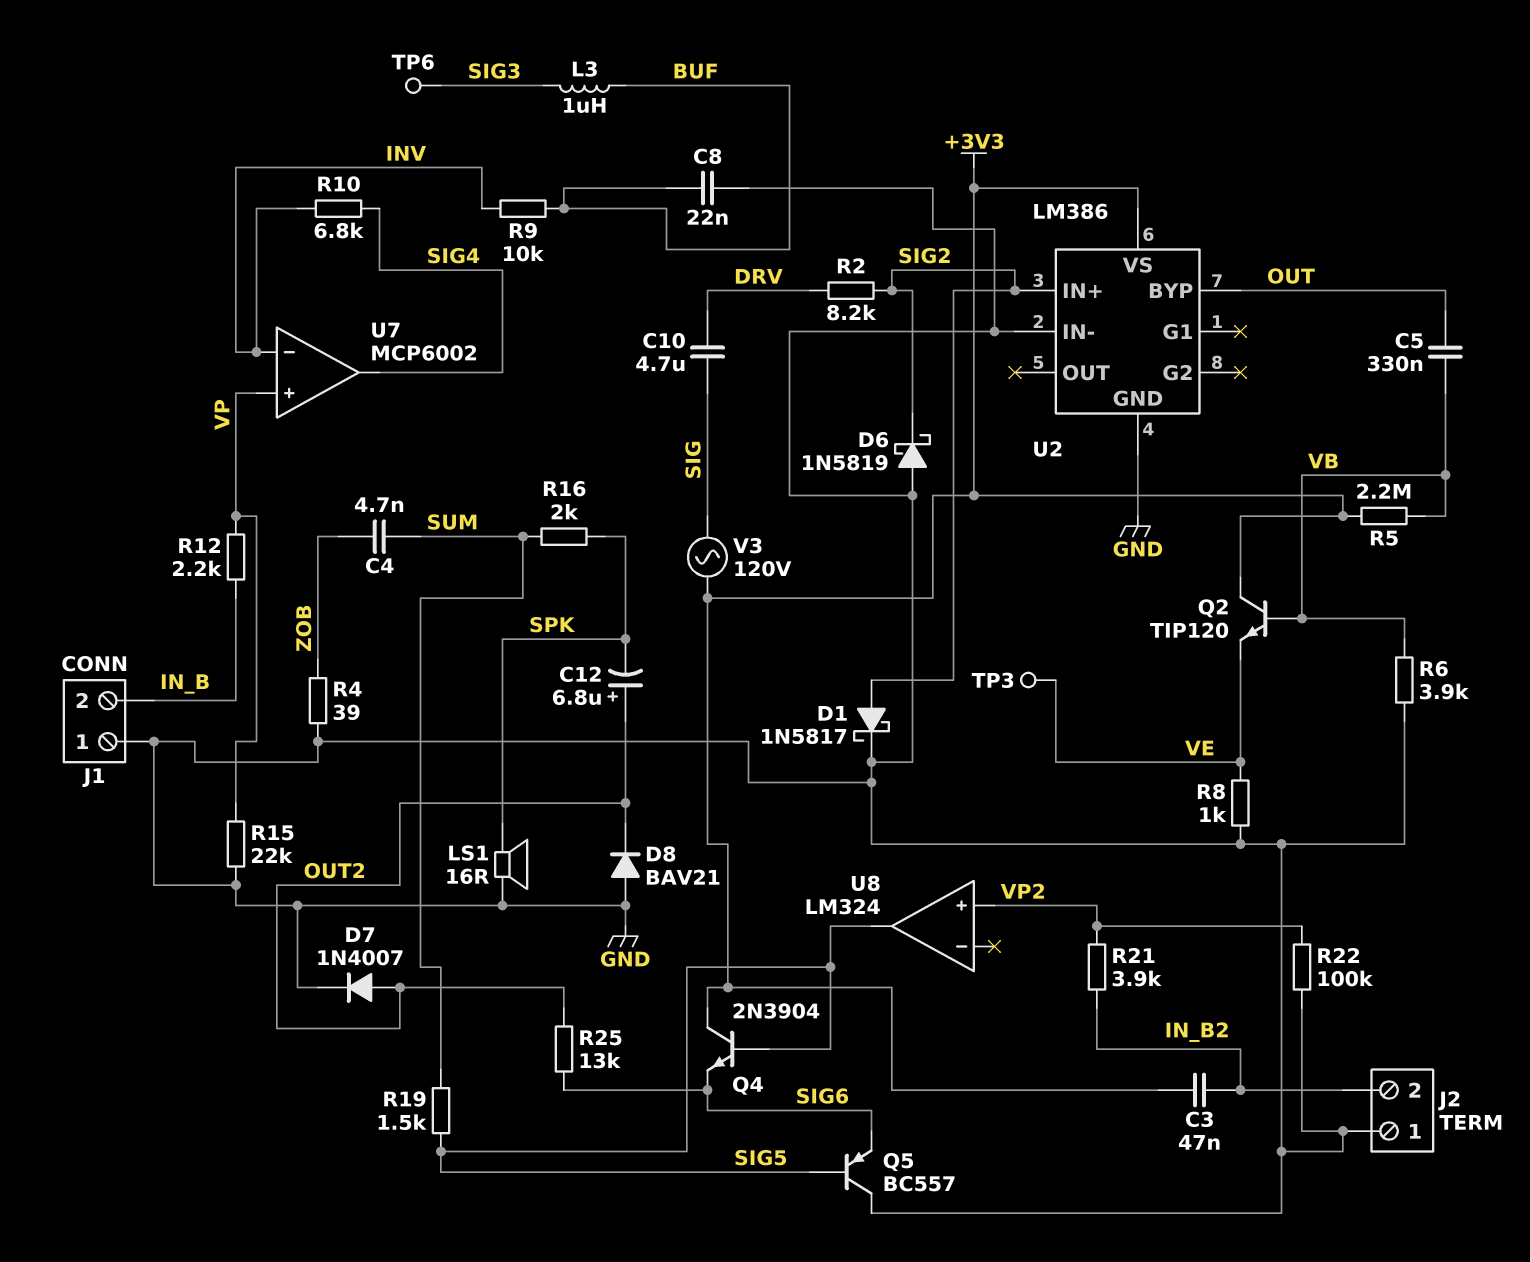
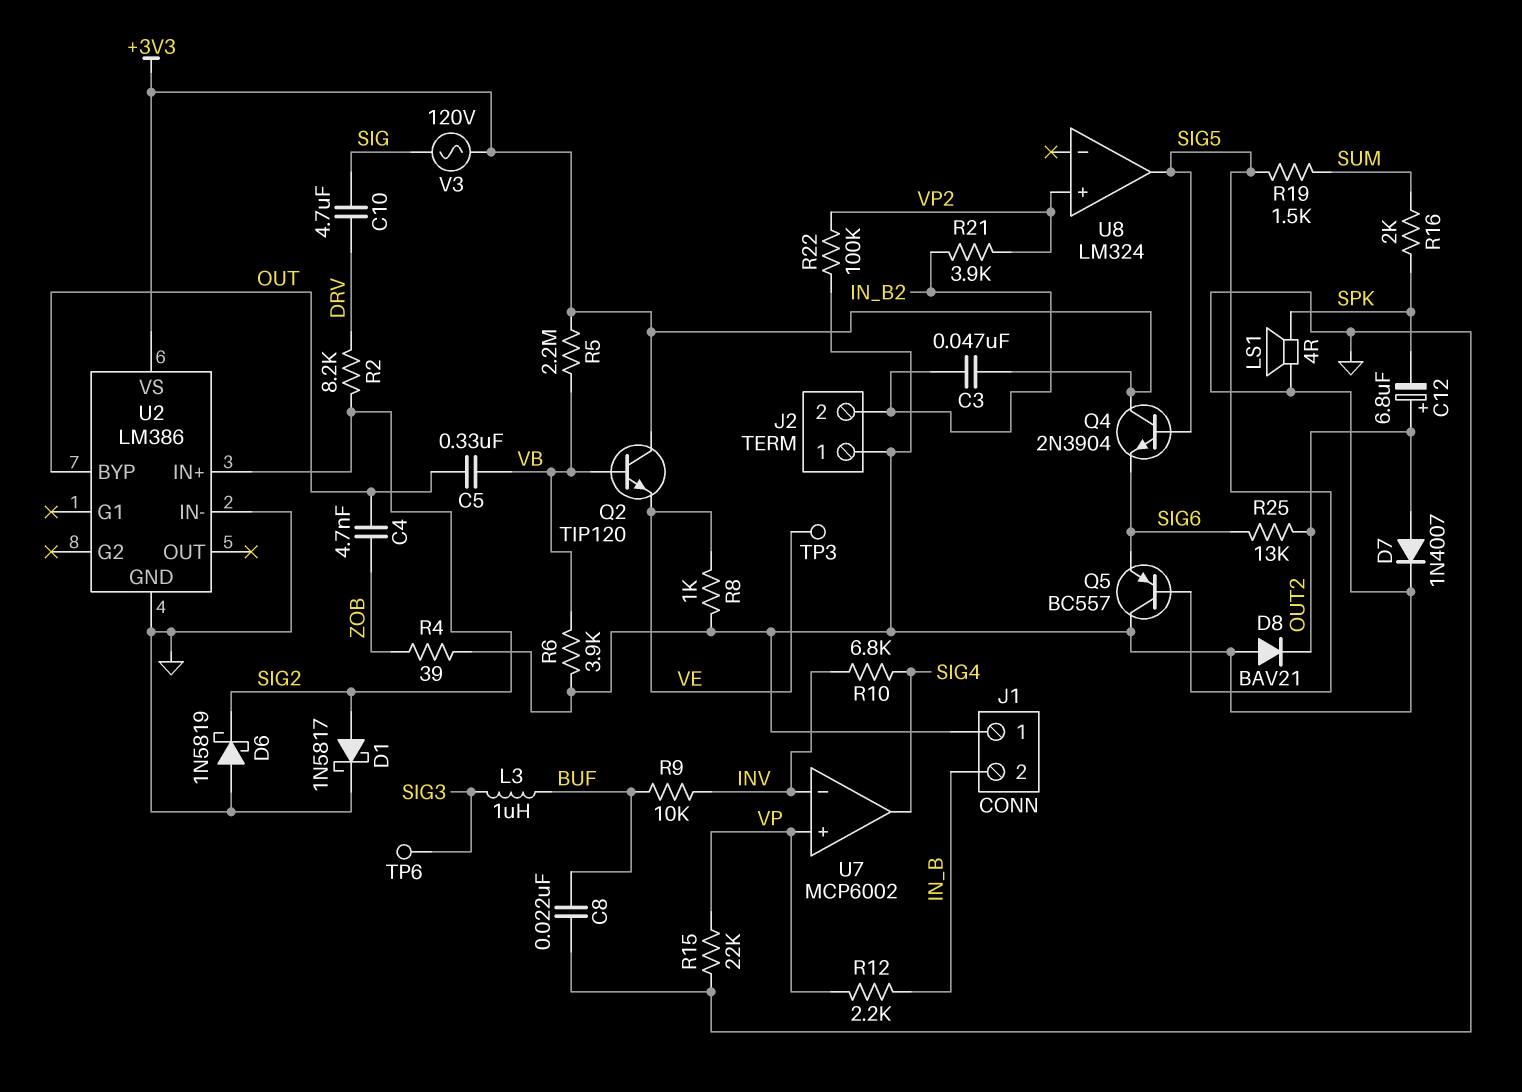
C4: 4.7nF (SUM, ZOB) -> 4.7nF (OUT, ZOB)
LS1: speaker 16R (GND, SPK) -> speaker 4R (GND, SPK)

